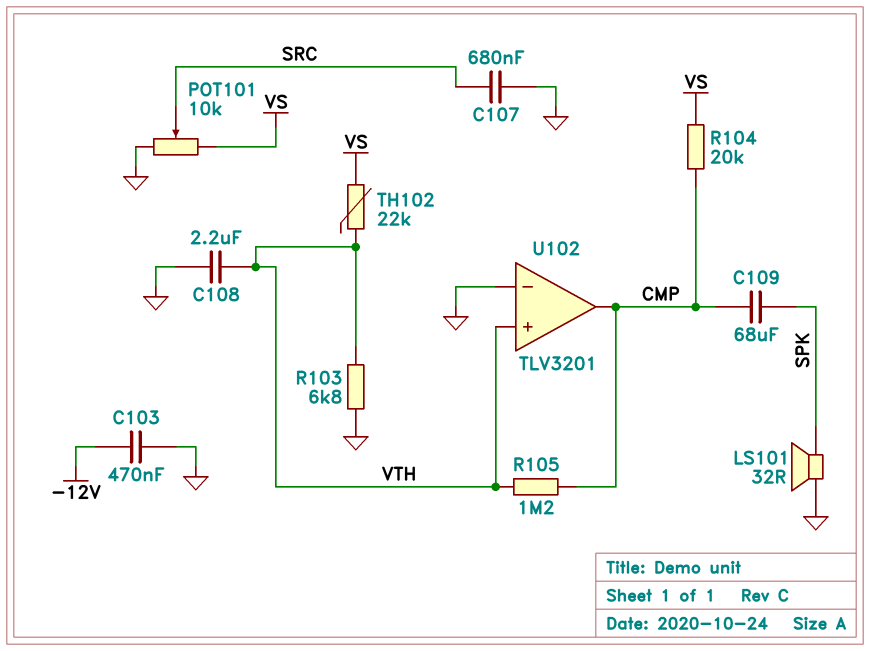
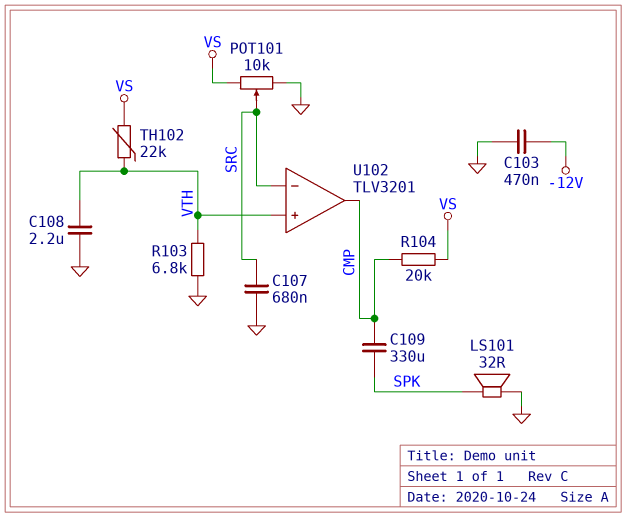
C109: 68uF (CMP, SPK) -> 330uF (CMP, SPK)
R105: 1.2M (CMP, VTH) -> none
U102 pin in-: GND -> SRC

